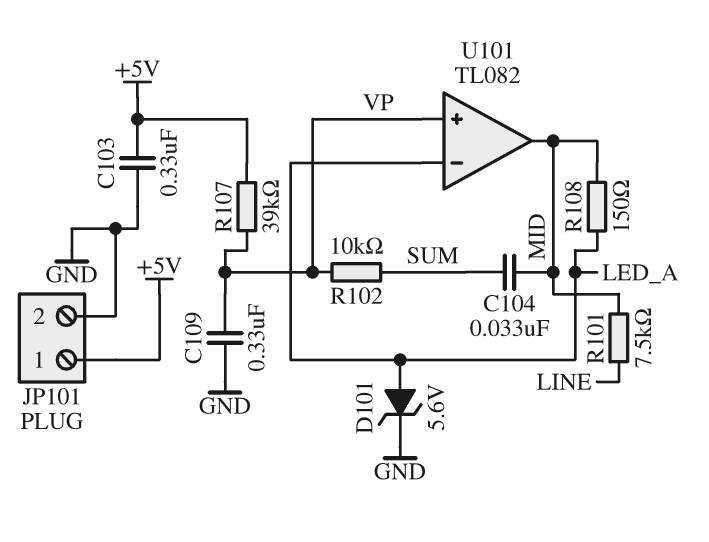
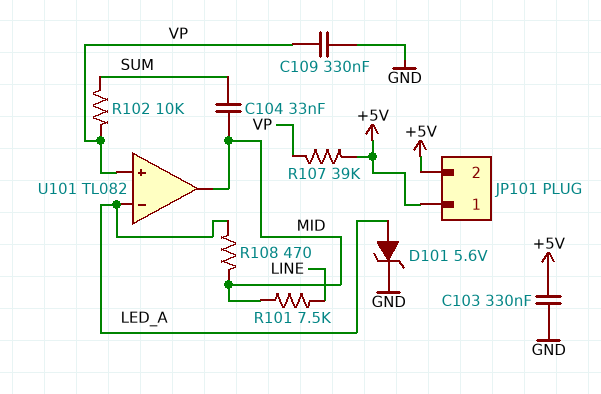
JP101 pin 2: GND -> +5V
R108: 150 (LED_A, MID) -> 470 (LED_A, MID)

